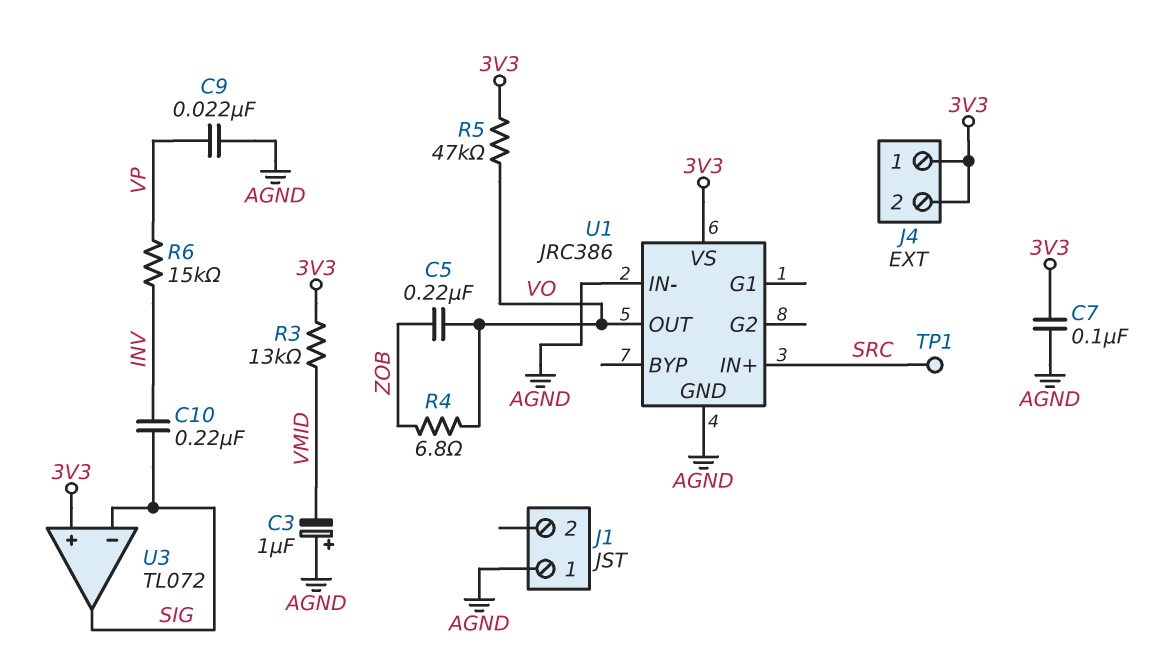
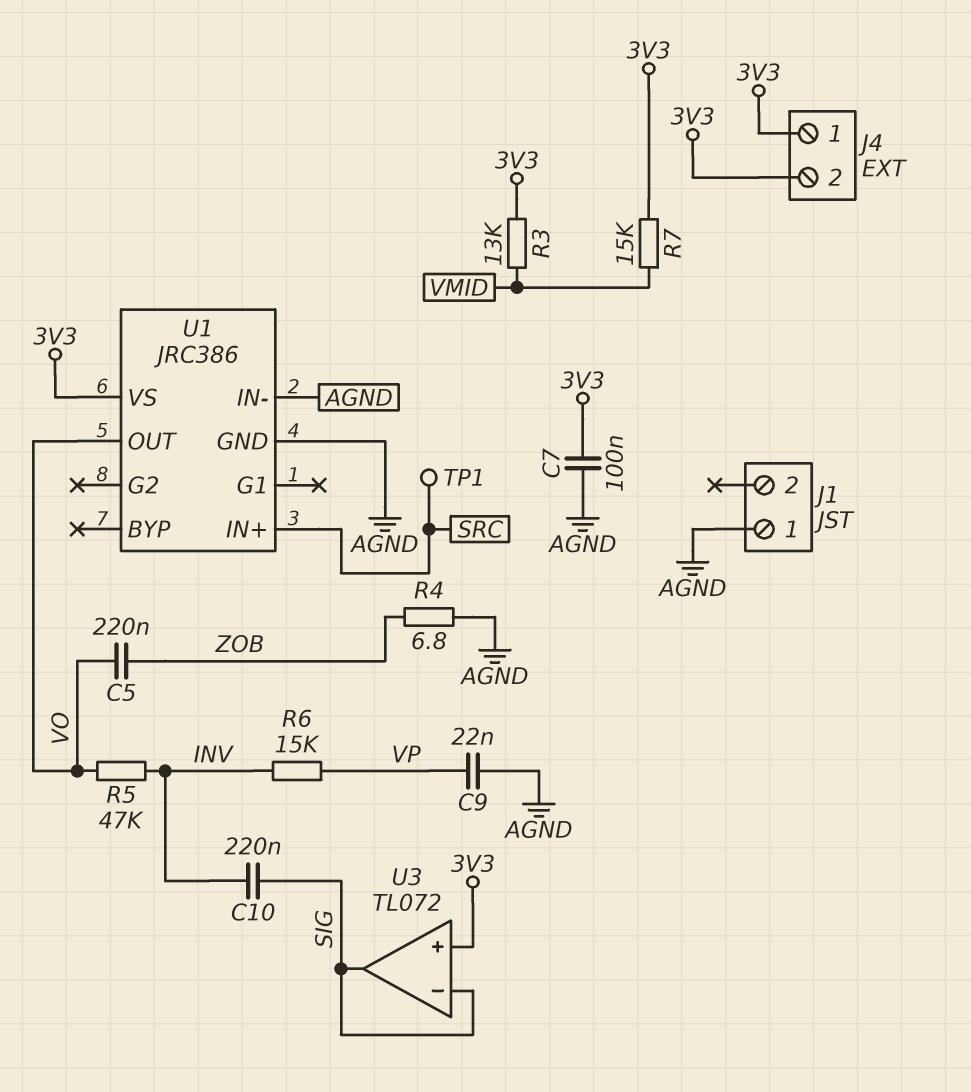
C3: 1uF (plus AGND, minus VMID) -> none
R4: 6.8 (VO, ZOB) -> 6.8 (AGND, ZOB)
R5: 47k (3V3, VO) -> 47k (INV, VO)
R7: none -> 15k (3V3, VMID)

